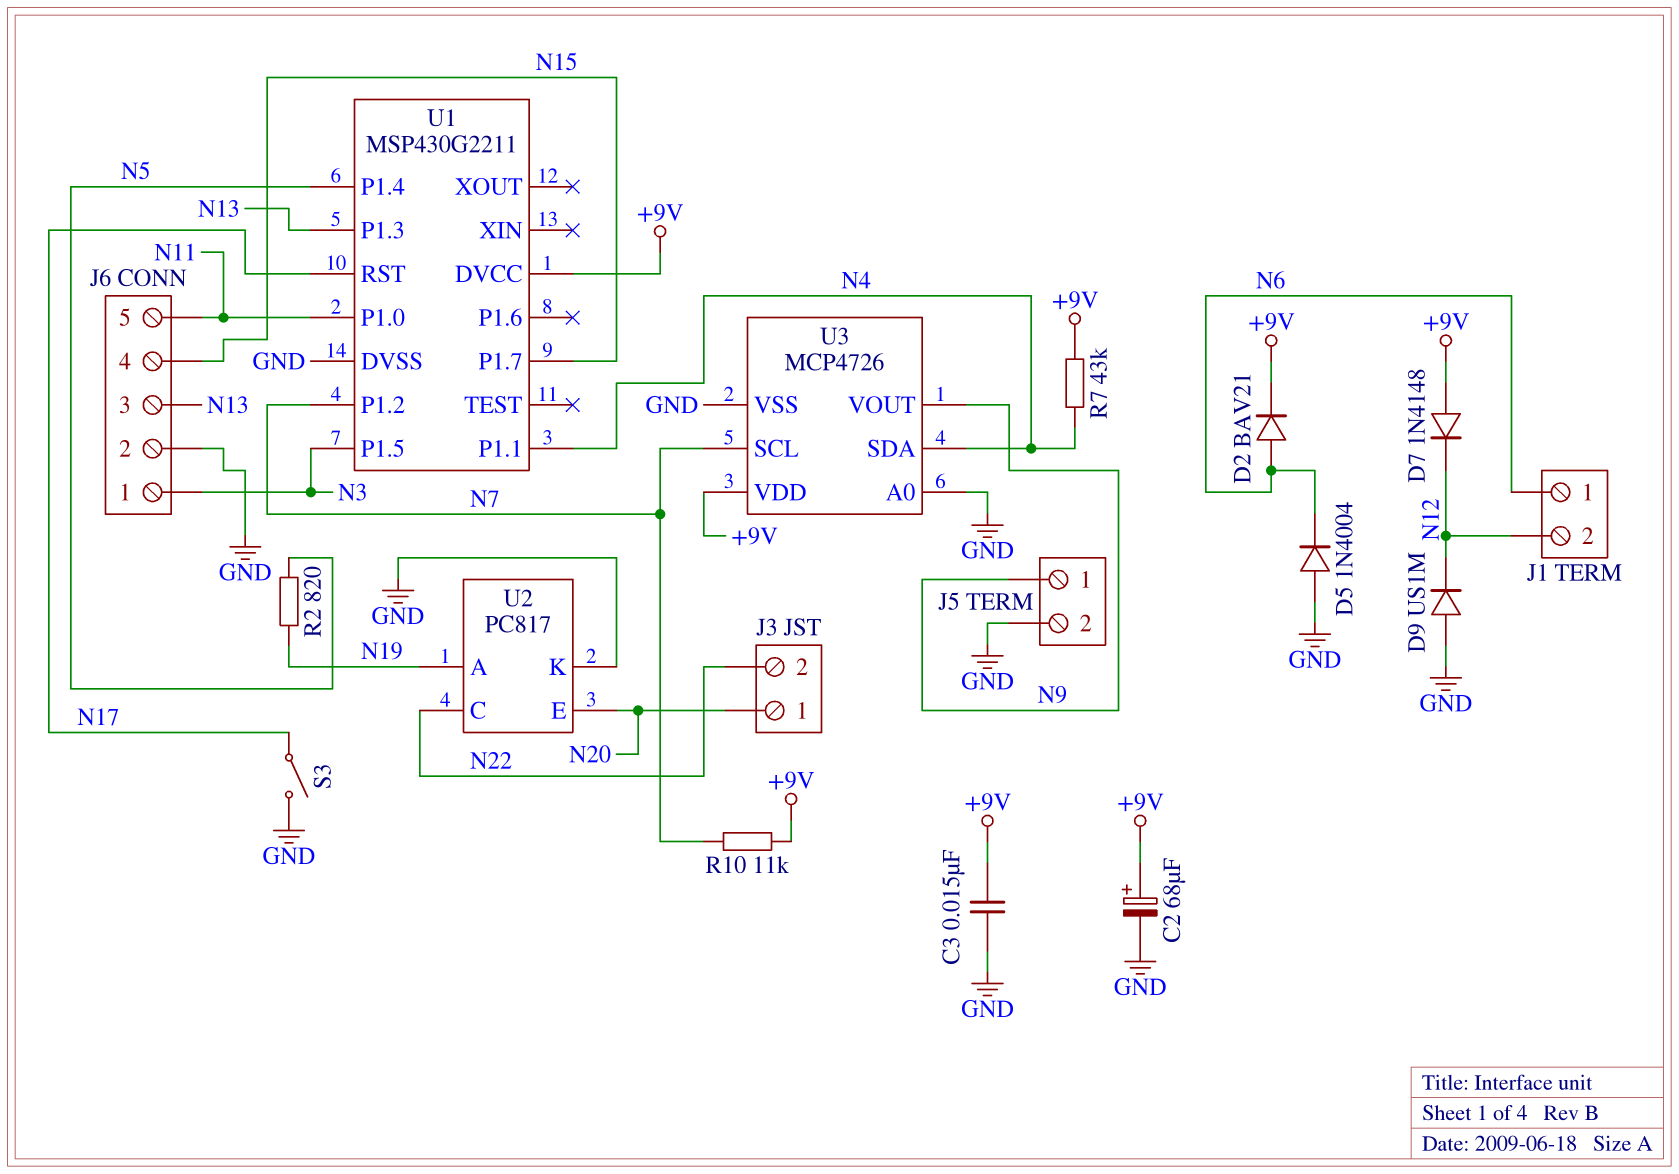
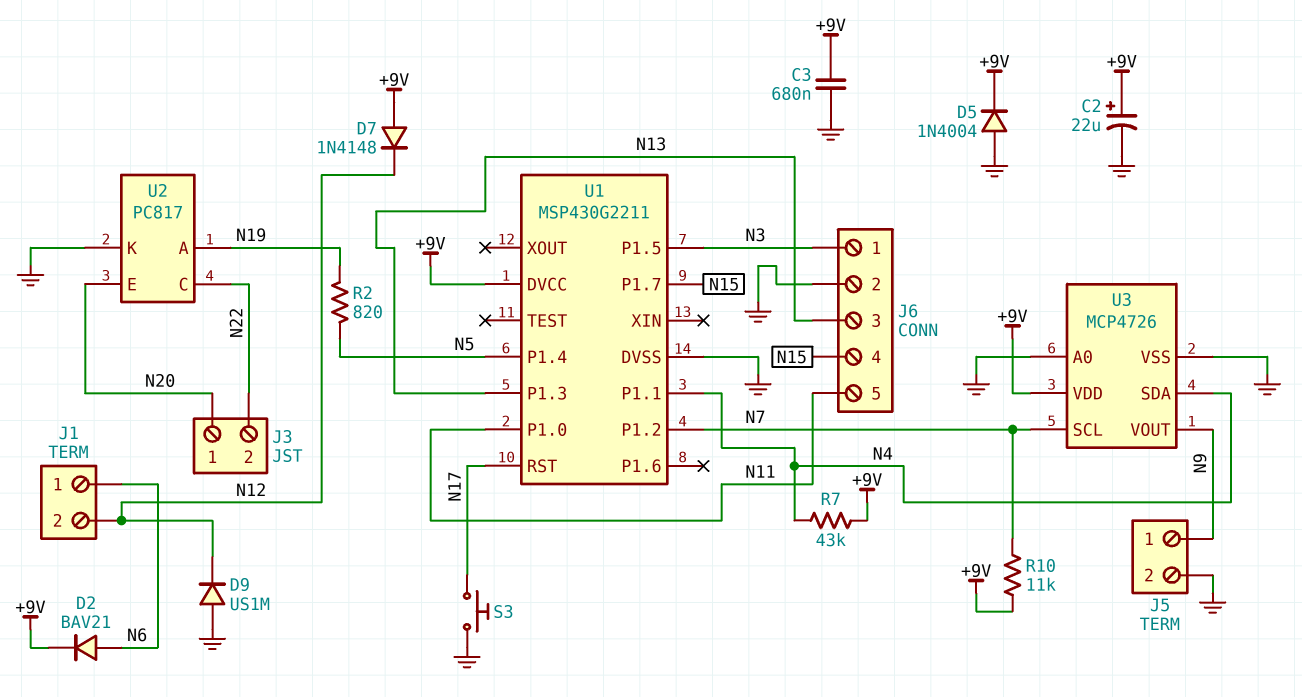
C2: 68uF (plus +9V, minus GND) -> 22uF (plus +9V, minus GND)
C3: 15nF (+9V, GND) -> 680nF (+9V, GND)
D5: diode 1N4004 (A GND, K N6) -> diode 1N4004 (A GND, K +9V)
S3: switch (GND, N17) -> button (GND, N17)

